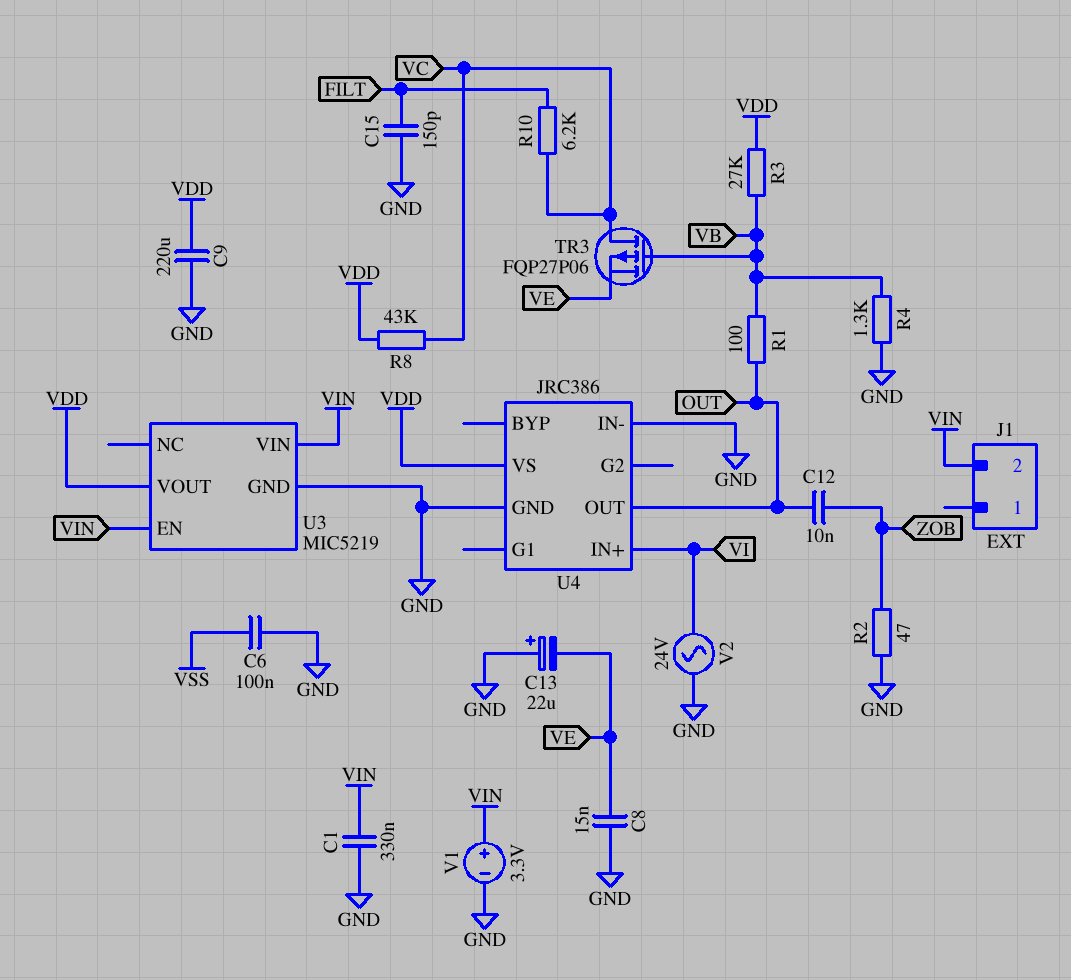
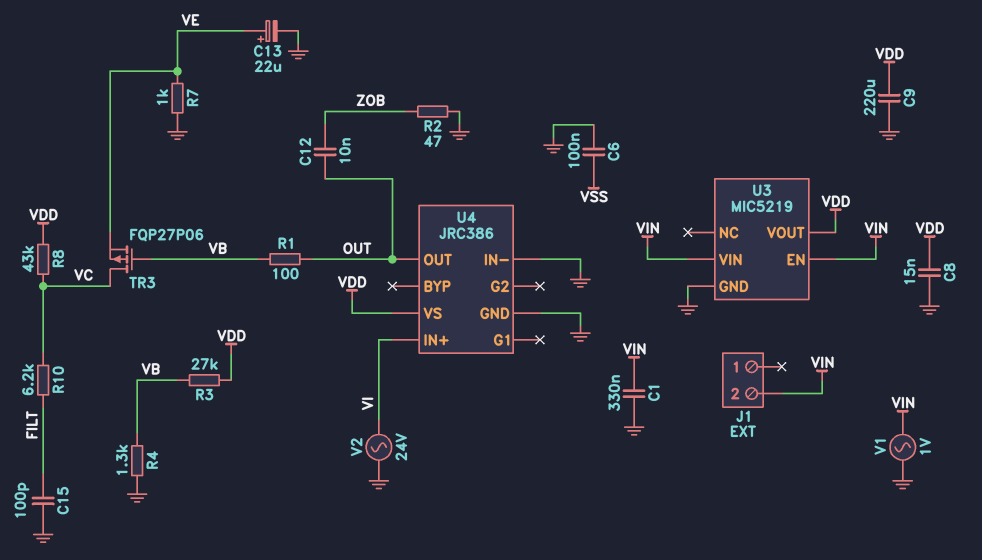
C8: 15nF (GND, VE) -> 15nF (GND, VDD)
C13: 22uF (plus GND, minus VE) -> 22uF (plus VE, minus GND)
C15: 150pF (FILT, GND) -> 100pF (FILT, GND)
R7: none -> 1k (GND, VE)
V1: 3.3V (plus VIN, minus GND) -> AC 1V (GND, VIN)

